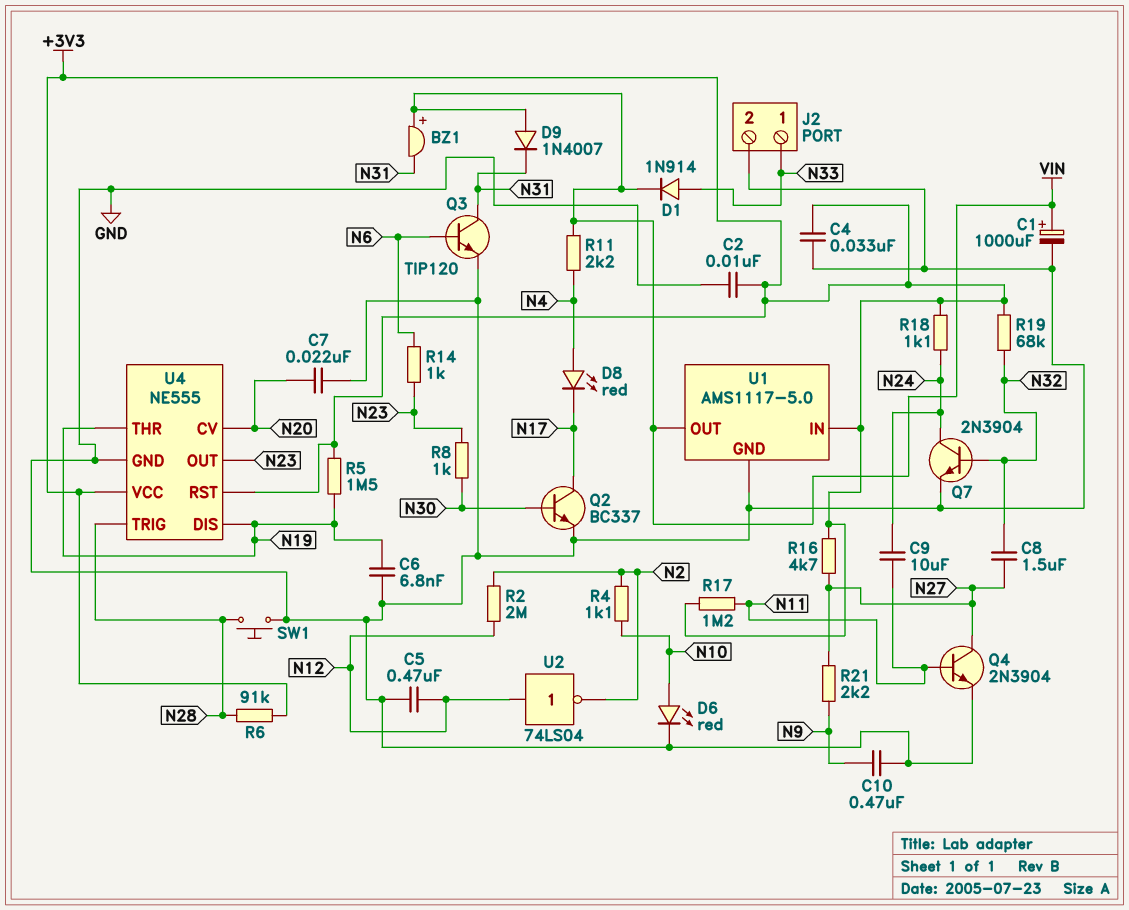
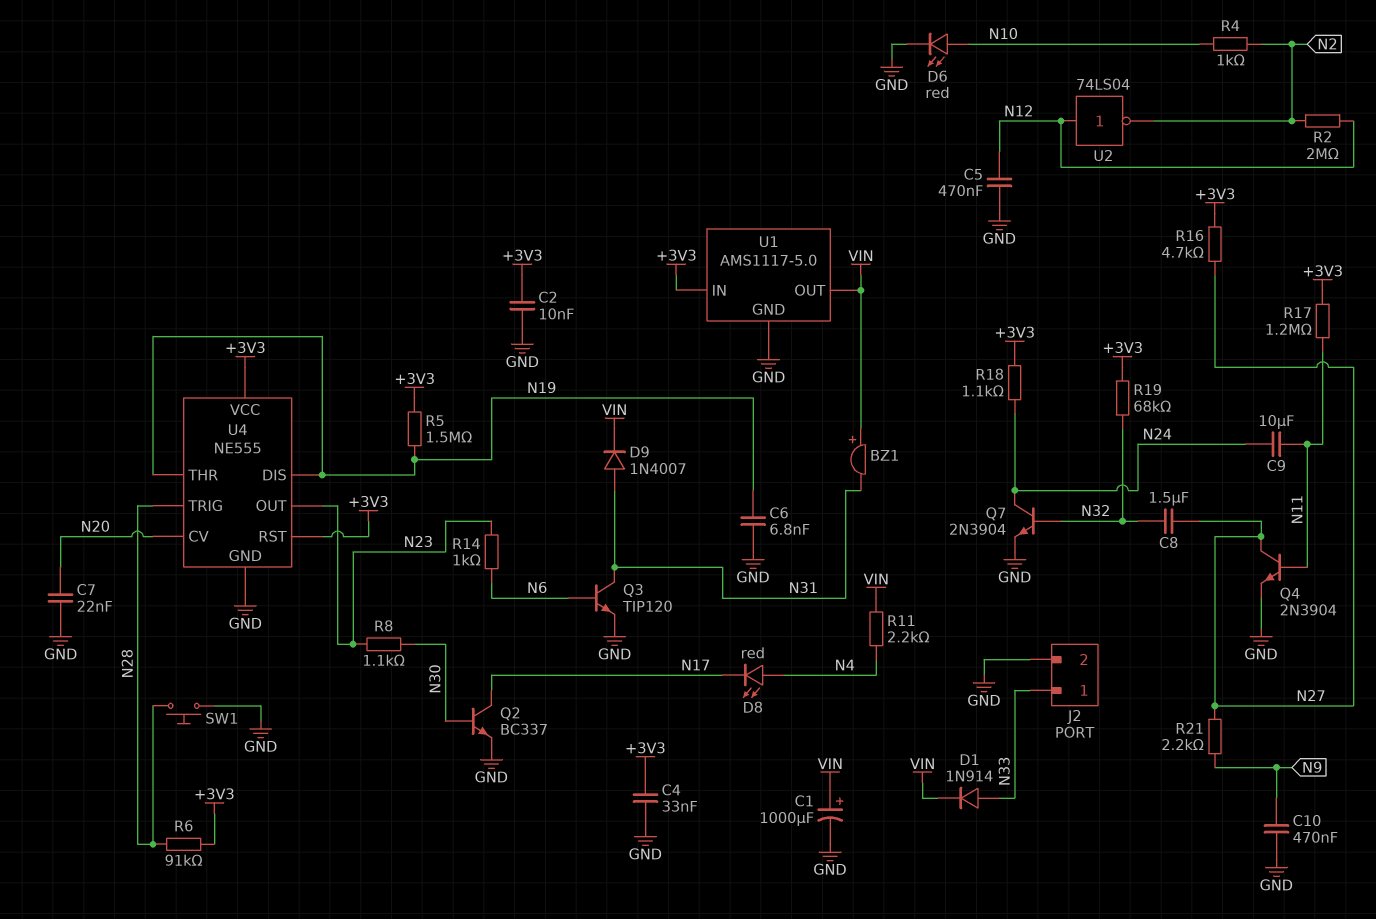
D9: diode 1N4007 (A VIN, K N31) -> diode 1N4007 (A N31, K VIN)
R4: 1.1k (N2, N10) -> 1k (N2, N10)
R8: 1k (N23, N30) -> 1.1k (N23, N30)

